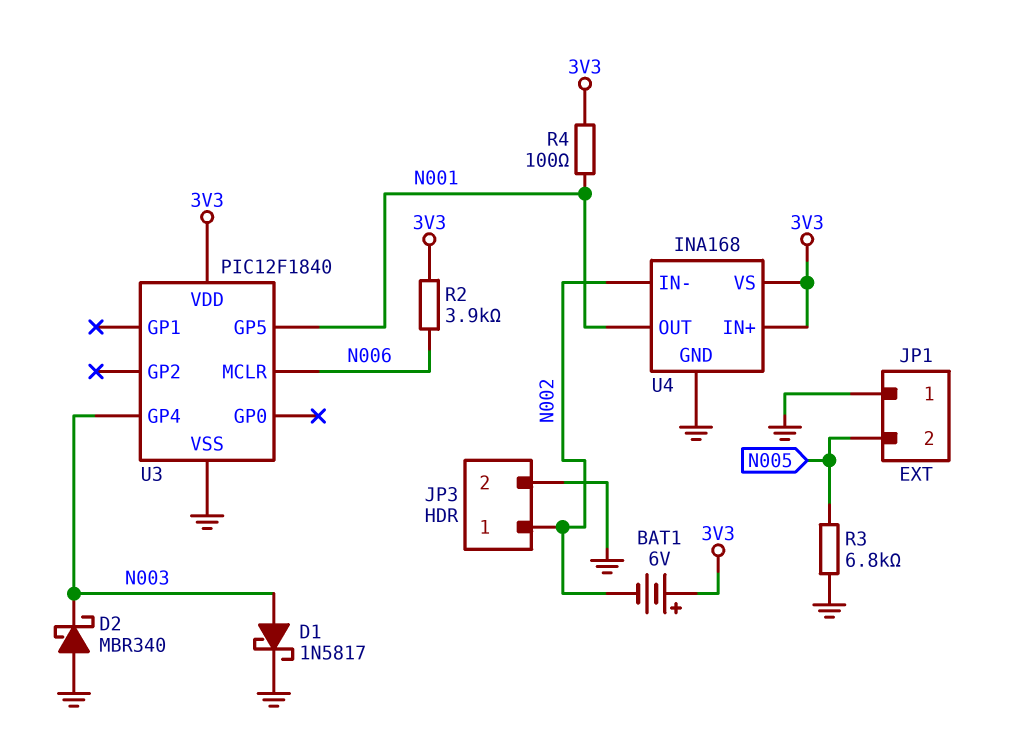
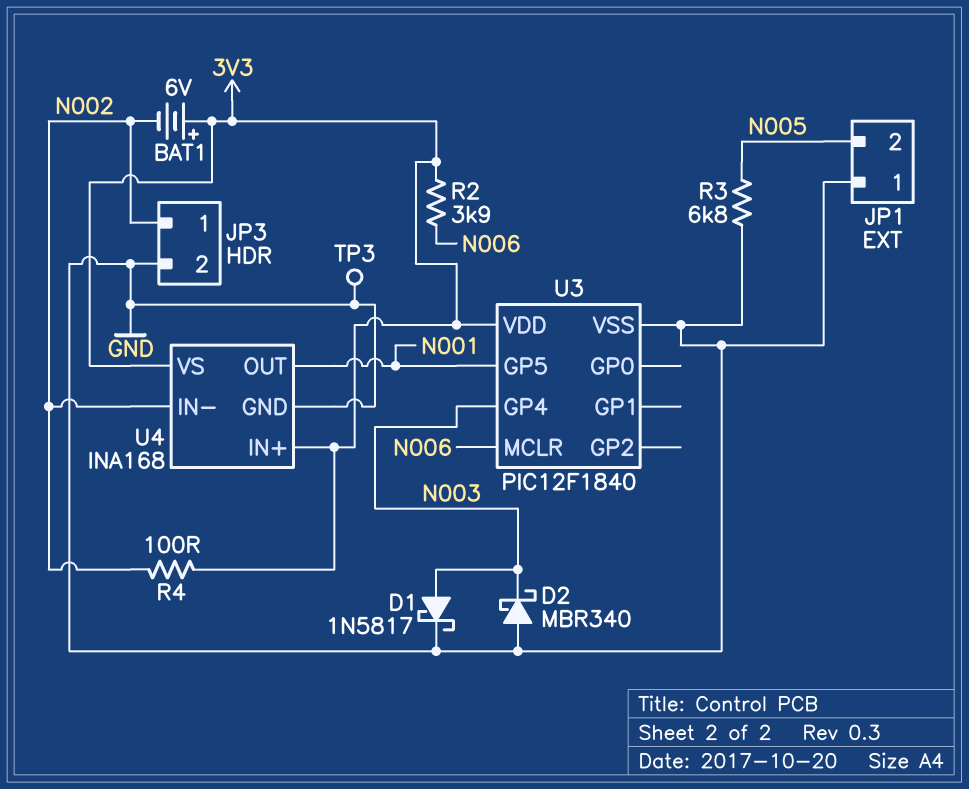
R4: 100 (3V3, N001) -> 100 (3V3, N002)
TP3: none -> test point (GND)

